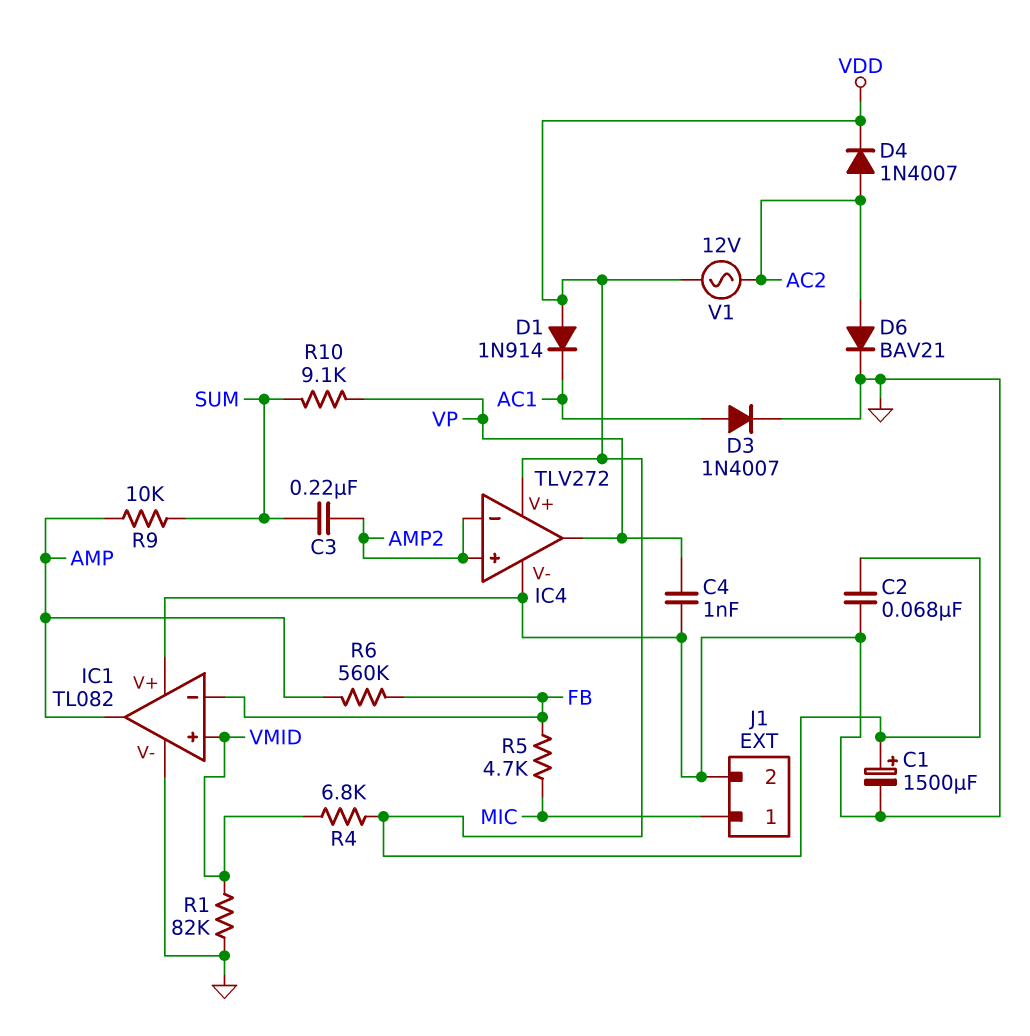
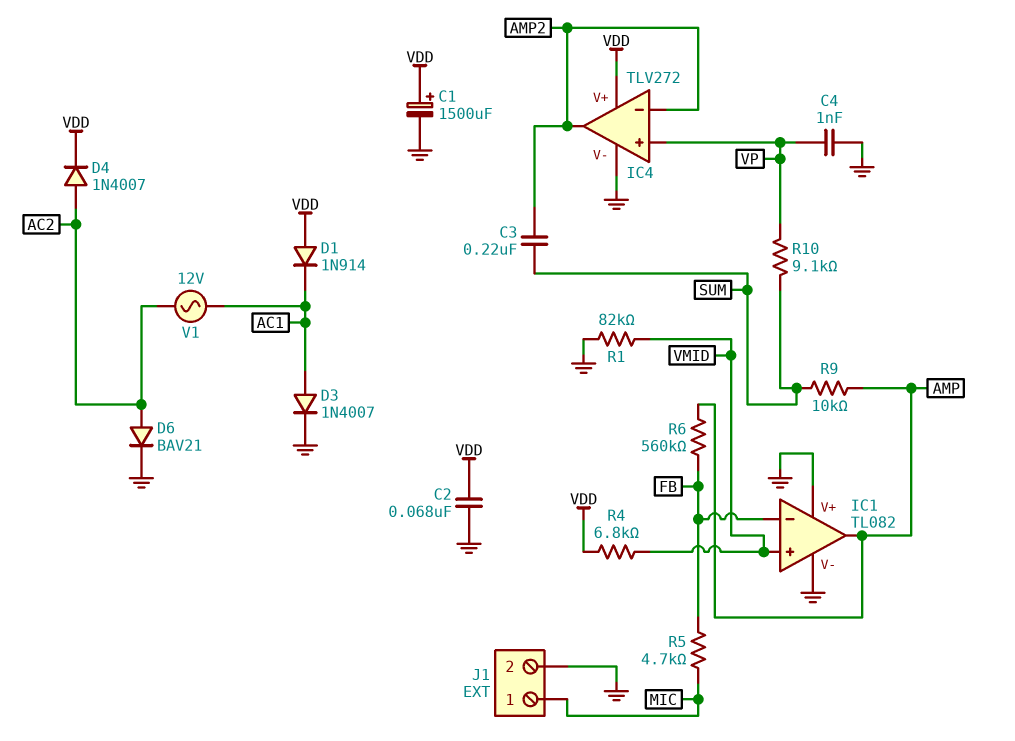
IC4 pin in+: AMP2 -> VP
IC4 pin out: VP -> AMP2
V1: AC 12V (AC2, VDD) -> AC 12V (AC1, AC2)

